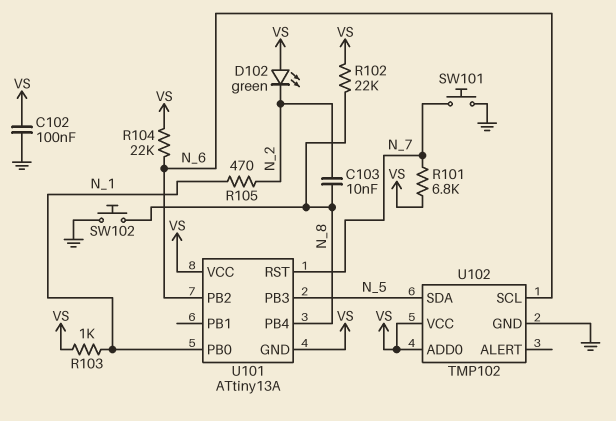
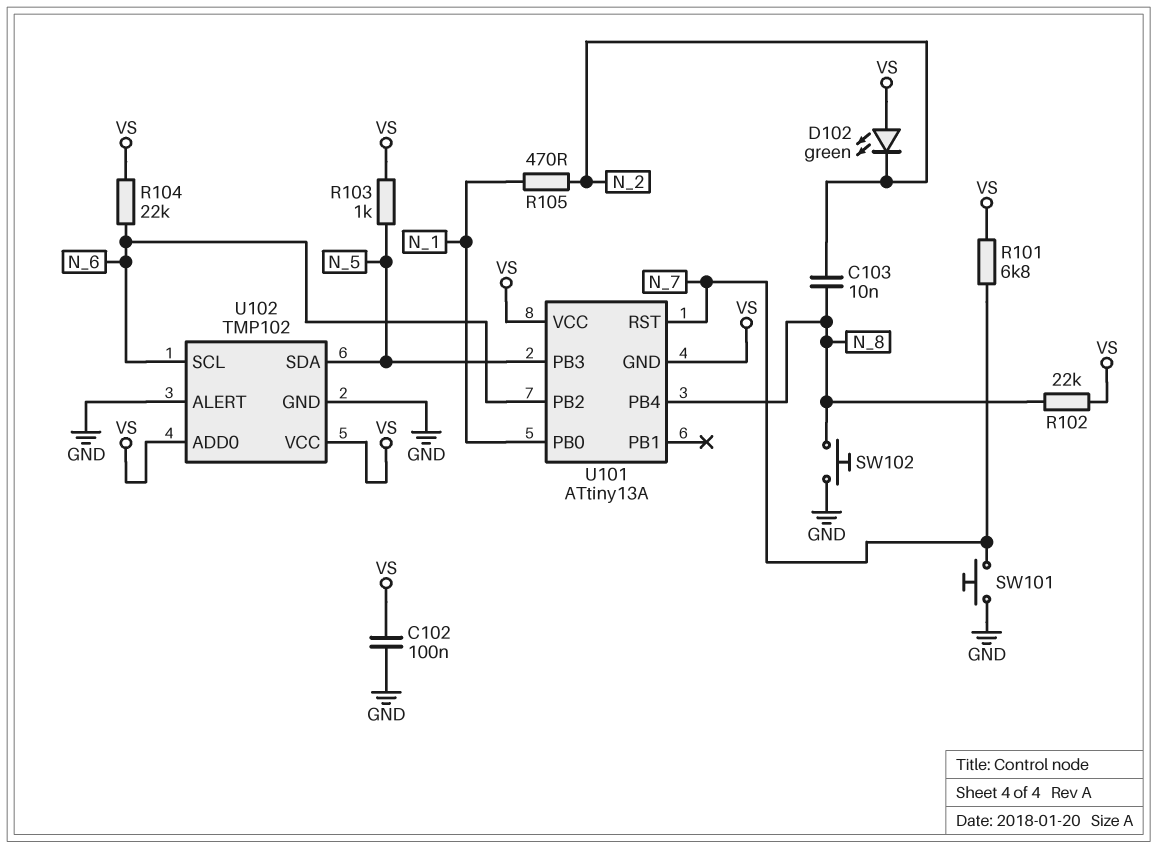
R103: 1k (N_1, VS) -> 1k (N_5, VS)
U102 pin ALERT: none -> GND

